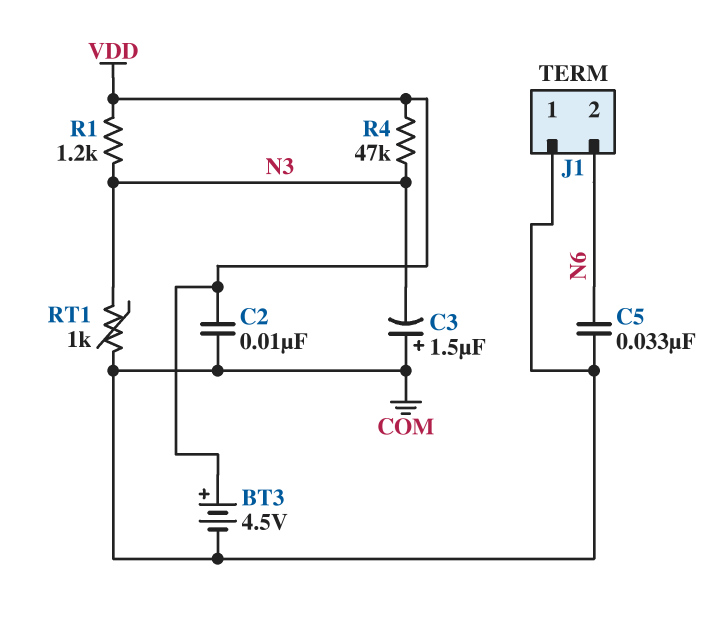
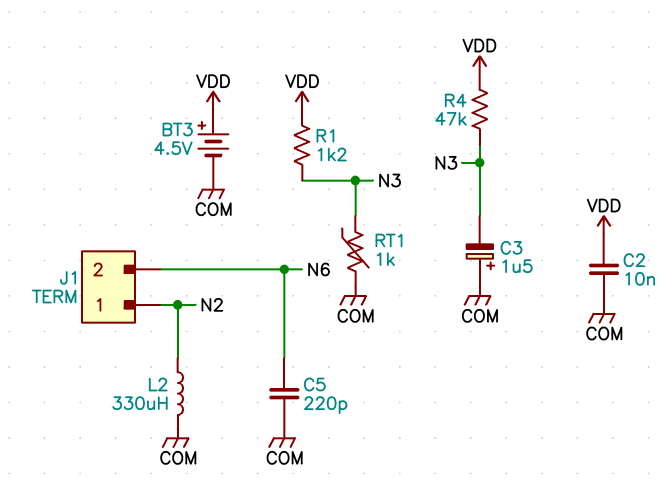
C5: 33nF (COM, N6) -> 220pF (COM, N6)
J1 pin 1: COM -> N2
L2: none -> 330uH (COM, N2)

